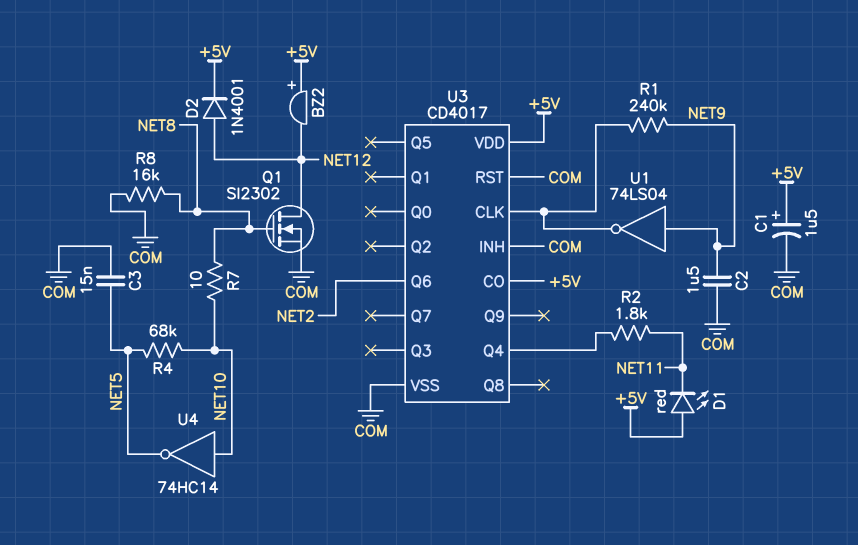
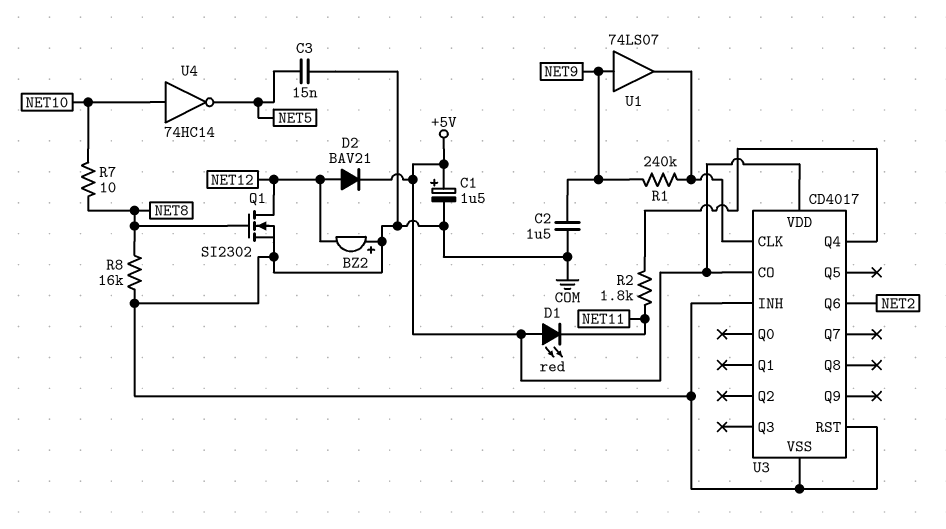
BZ2: buzzer (plus +5V, minus NET12) -> buzzer (plus COM, minus NET12)
D2: diode 1N4001 (A NET12, K +5V) -> diode BAV21 (A NET12, K +5V)
R4: 68k (NET5, NET10) -> none
U1: NOT 74LS04 (in NET9, out U3/CLK) -> buffer 74LS07 (in NET9, out U3/CLK)

